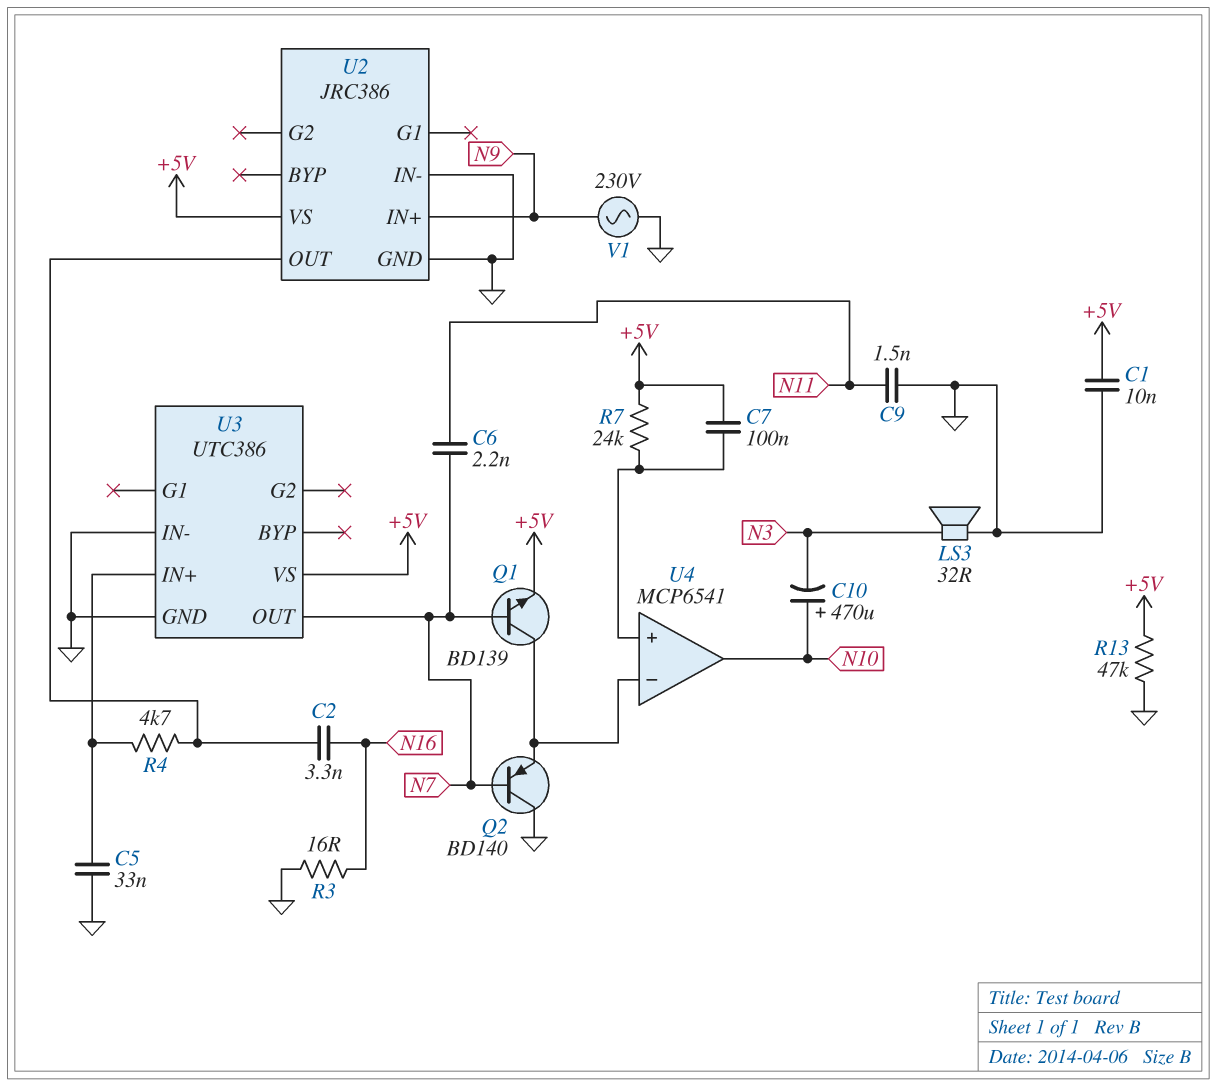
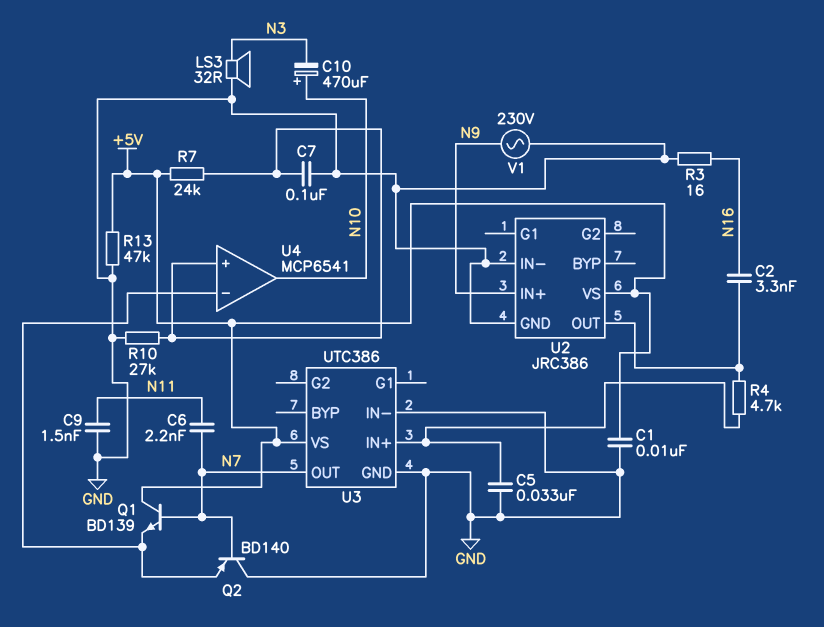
C7: 100nF (+5V, U4/in+) -> 100nF (GND, U4/in+)
Q1: NPN BD139 (B N7, C U4/in-, E +5V) -> NPN BD139 (B N7, C +5V, E U4/in-)
R10: none -> 27k (GND, U4/in+)

